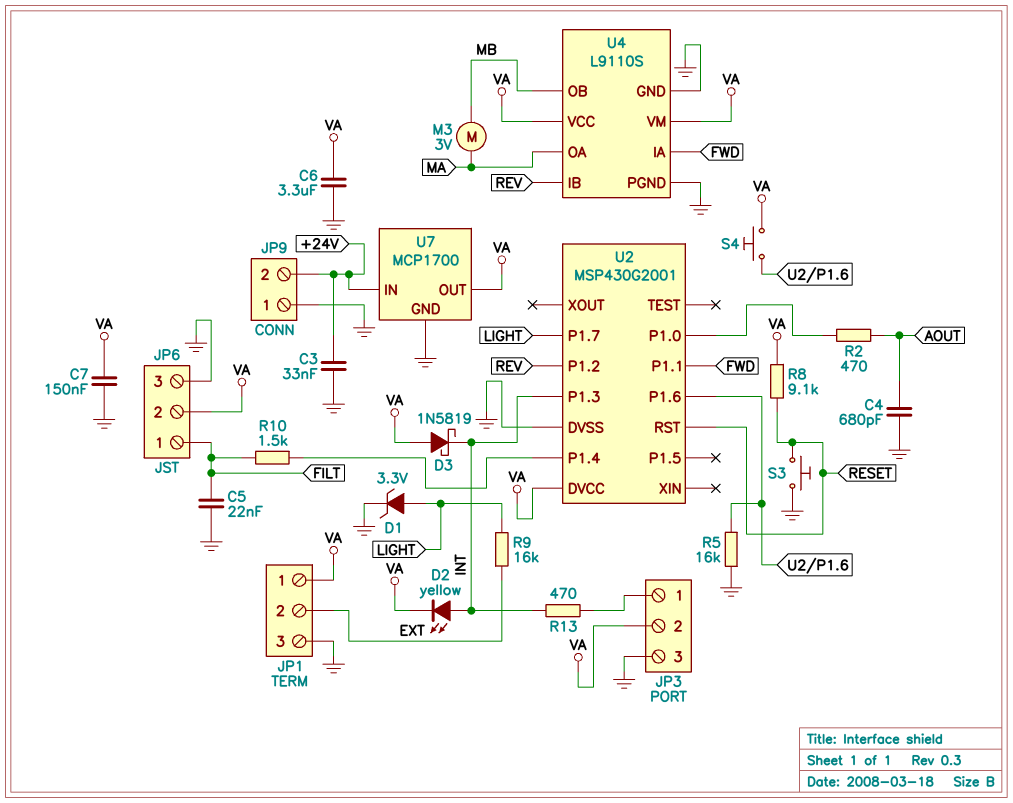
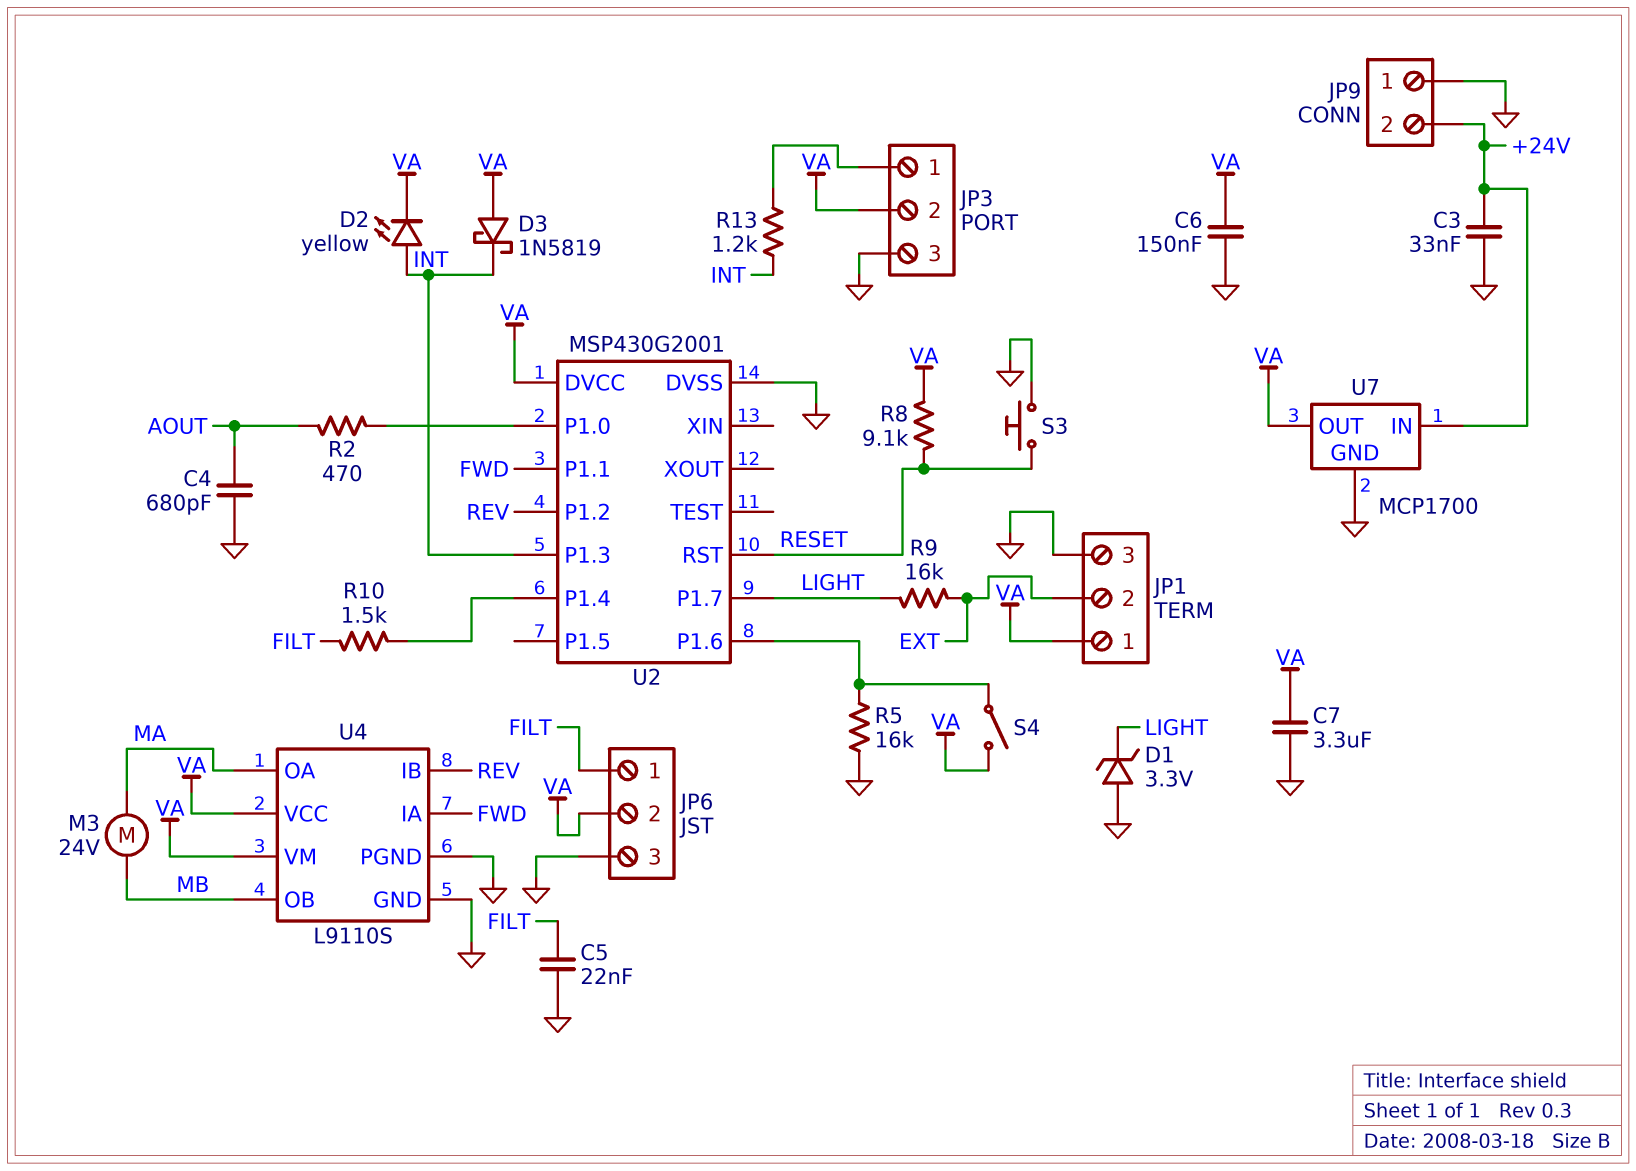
C6: 3.3uF (GND, VA) -> 150nF (GND, VA)
C7: 150nF (GND, VA) -> 3.3uF (GND, VA)
D1: zener 3.3V (A LIGHT, K GND) -> zener 3.3V (A GND, K LIGHT)
M3: motor 3V (MA, MB) -> motor 24V (MA, MB)
R13: 470 (INT, JP3/1) -> 1.2k (INT, JP3/1)
S4: button (U2/P1.6, VA) -> switch (U2/P1.6, VA)

